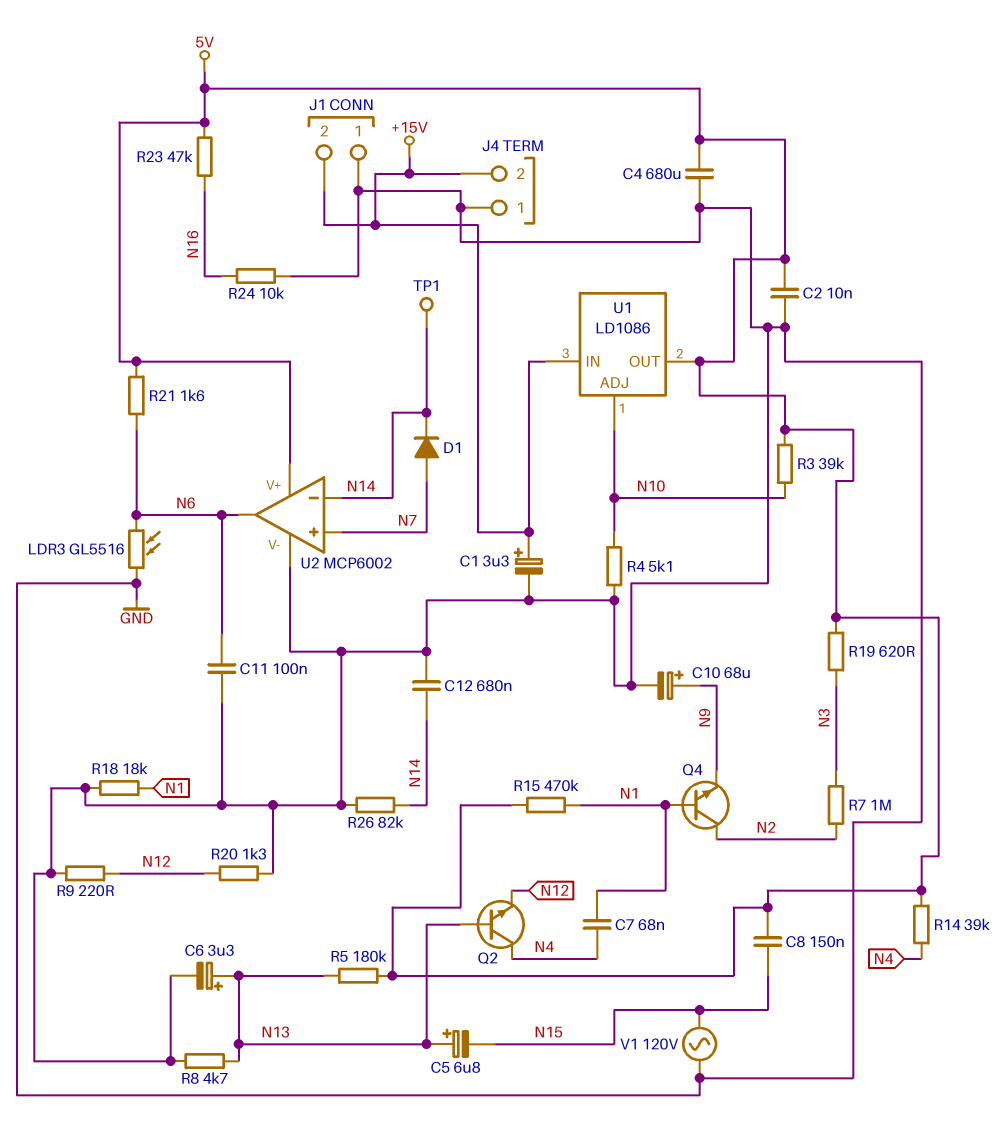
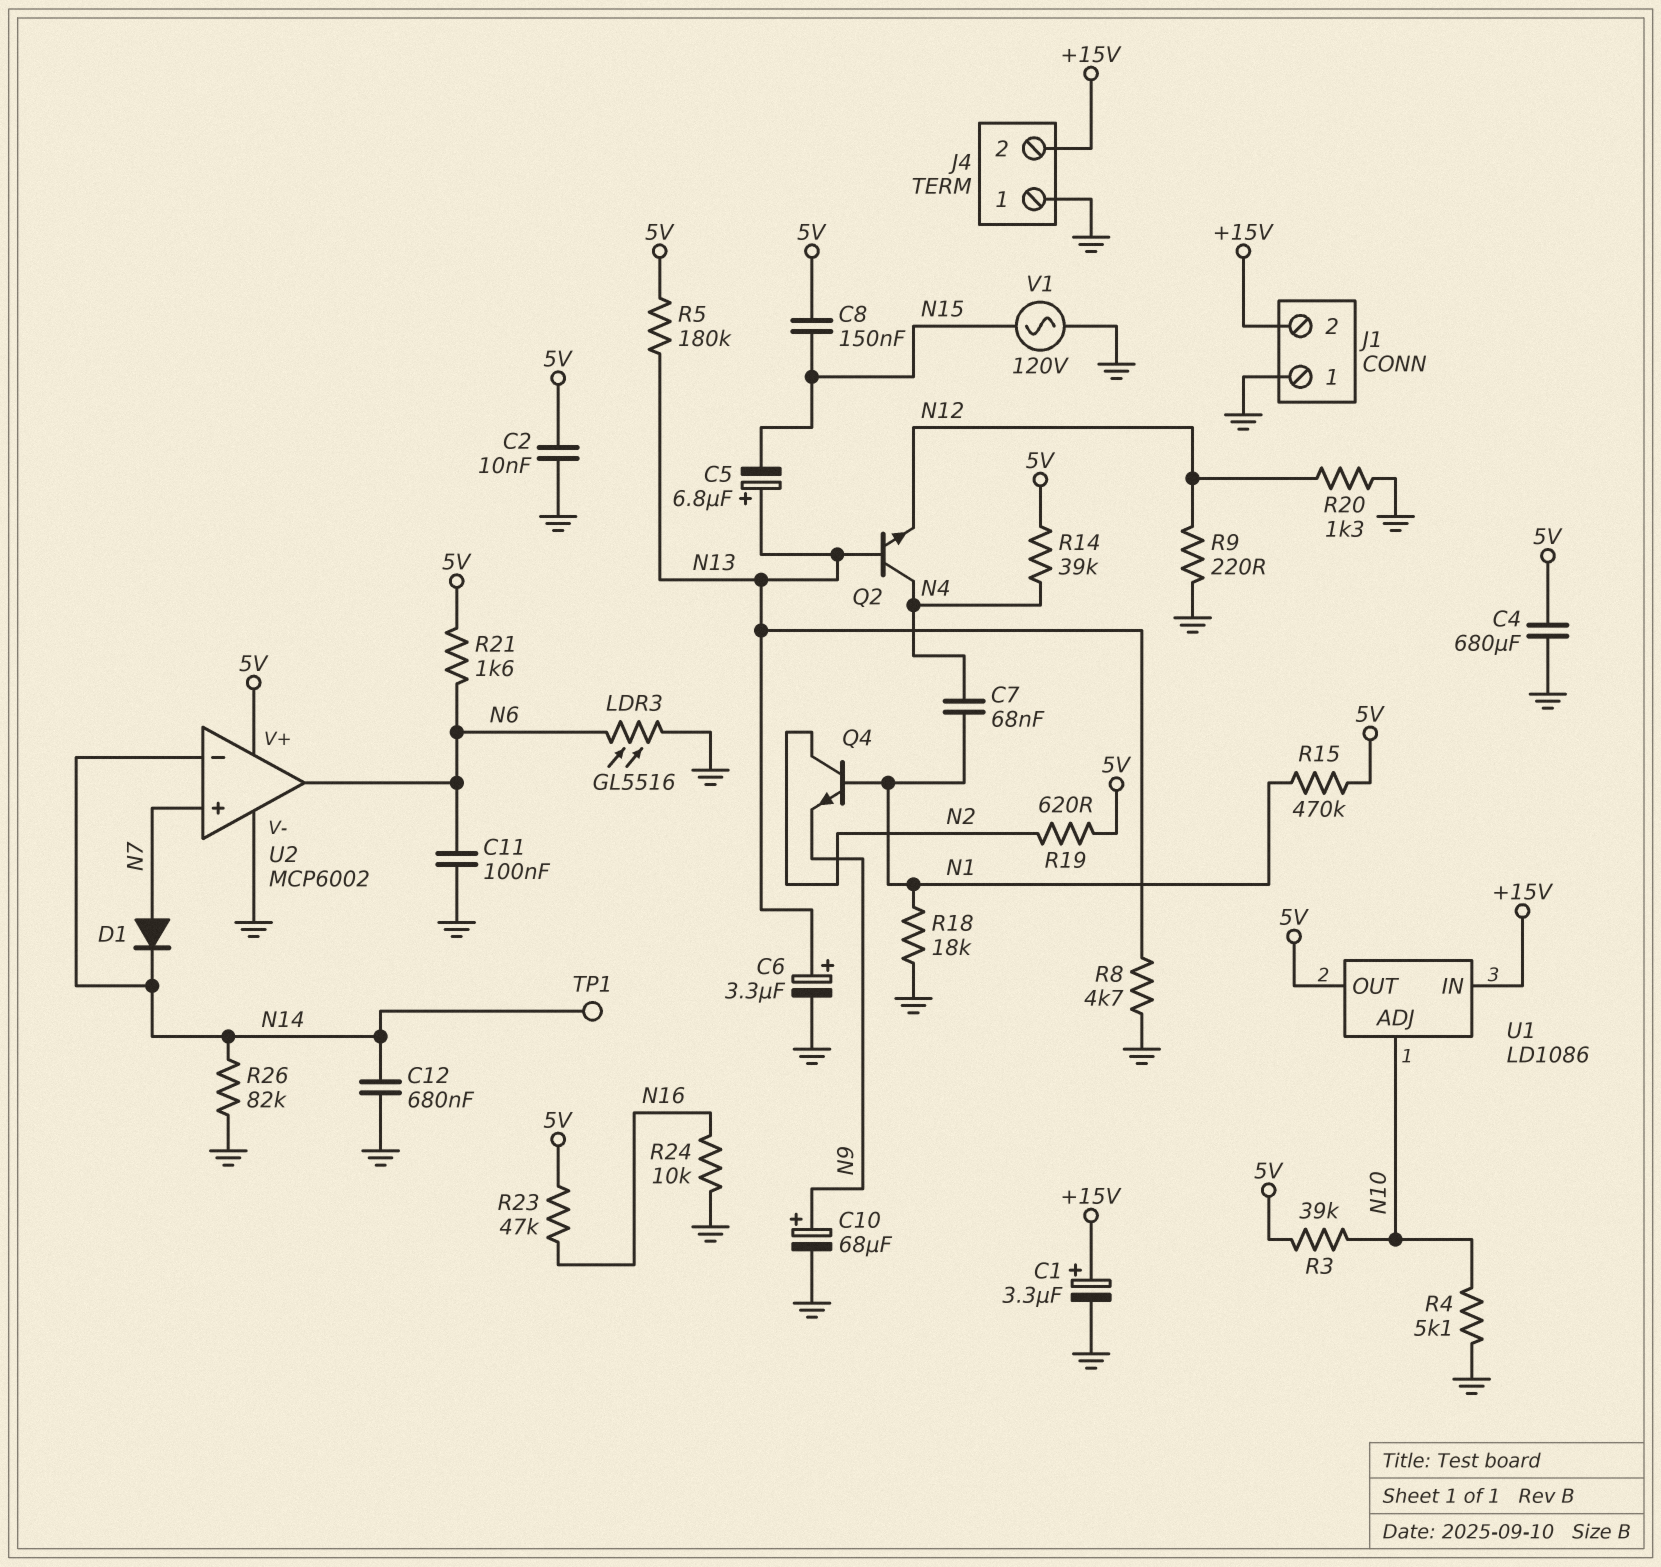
R7: 1M (N2, N3) -> none
R19: 620 (5V, N3) -> 620 (5V, N2)

